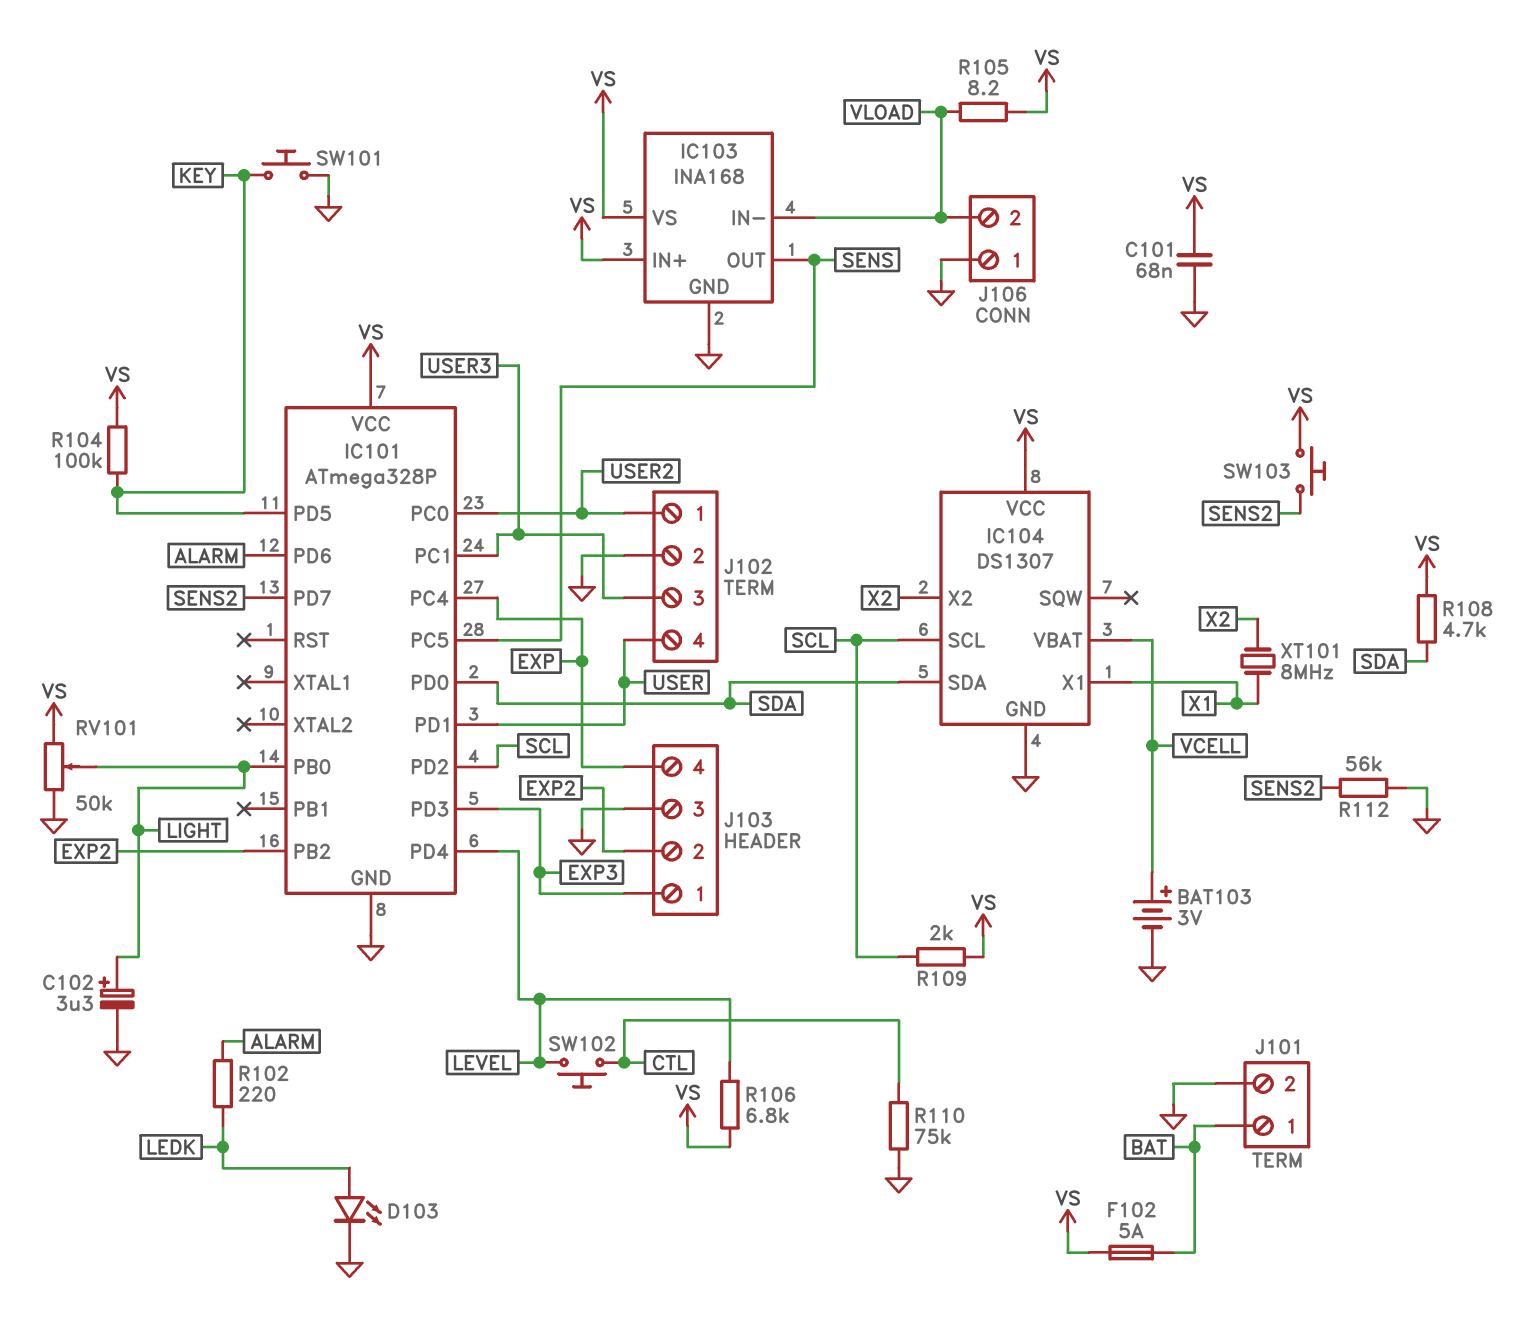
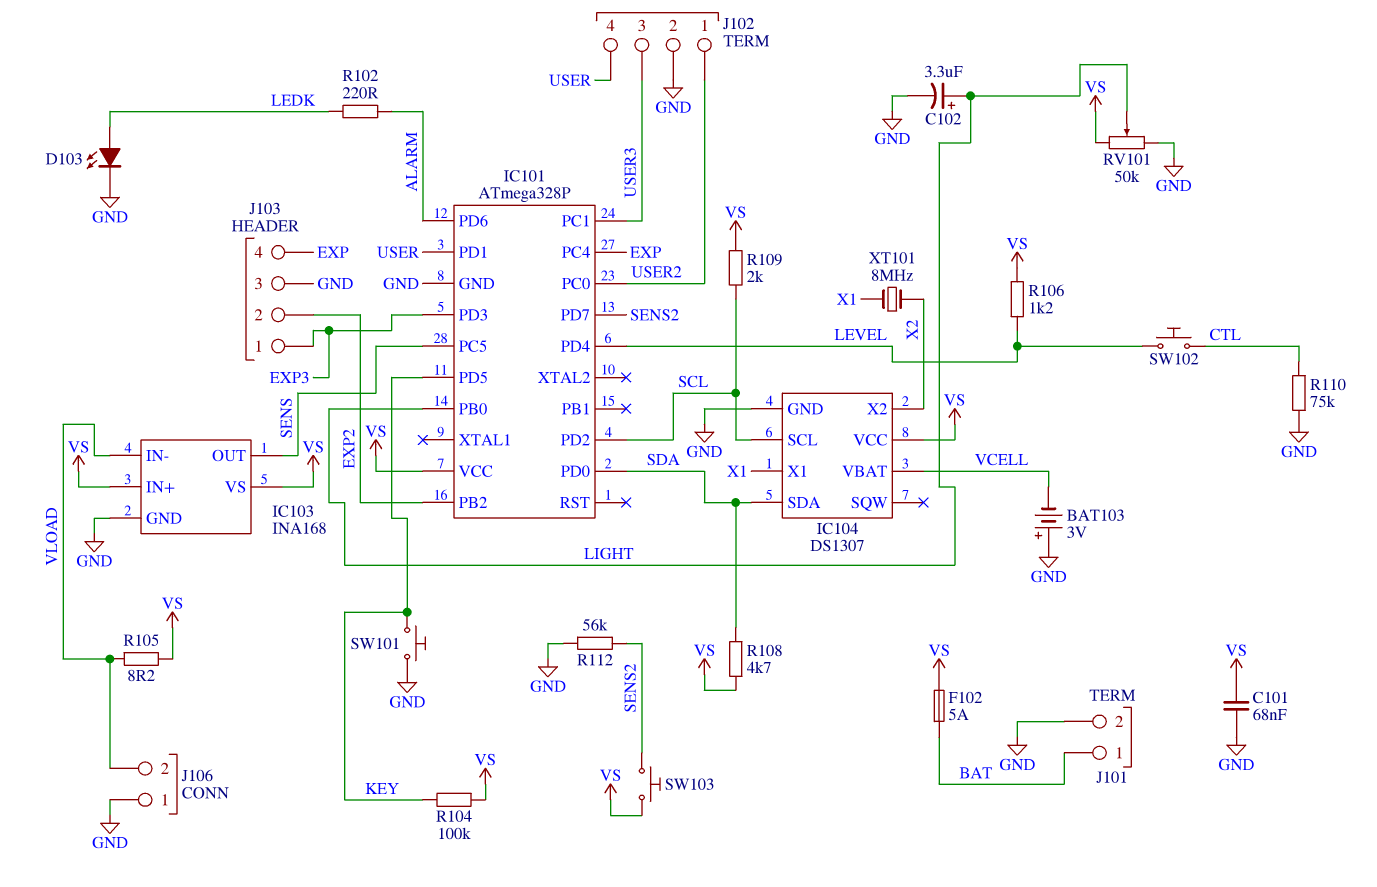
BAT103: 3V (plus VCELL, minus GND) -> 3V (plus GND, minus VCELL)
R106: 6.8k (LEVEL, VS) -> 1.2k (LEVEL, VS)

